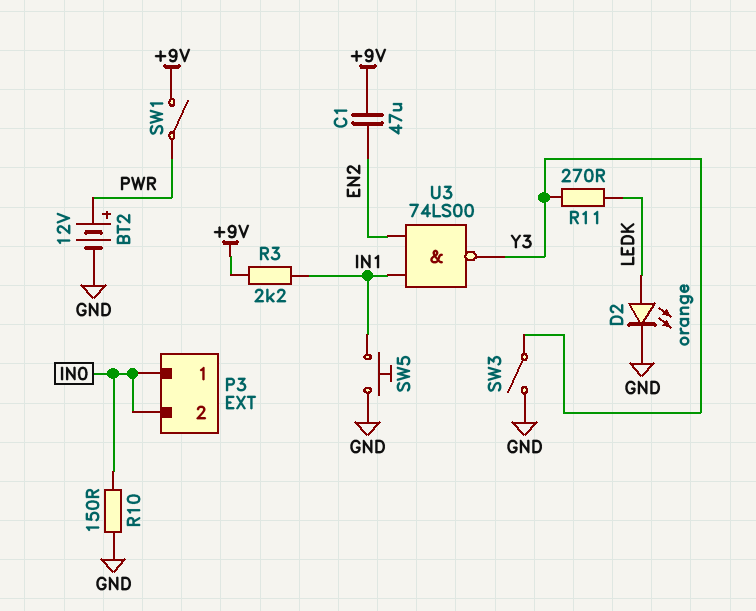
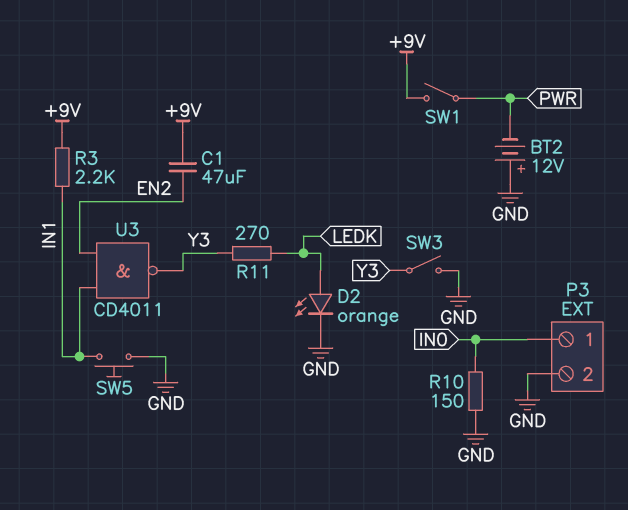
BT2: 12V (plus PWR, minus GND) -> 12V (plus GND, minus PWR)
P3 pin 2: IN0 -> GND
U3: NAND 74LS00 (in EN2, in IN1, out Y3) -> NAND CD4011 (in EN2, in IN1, out Y3)

